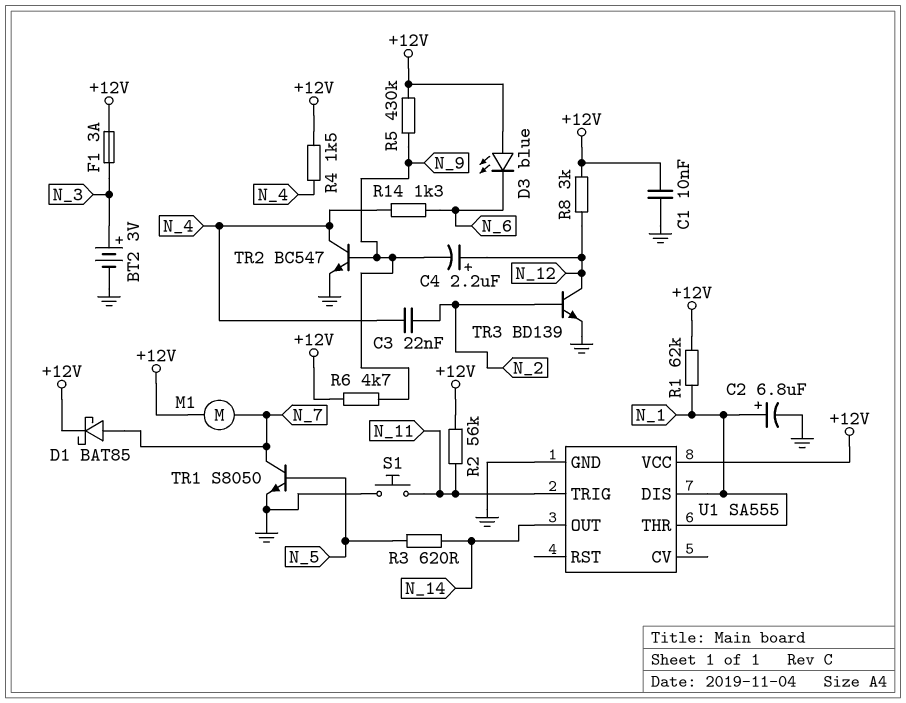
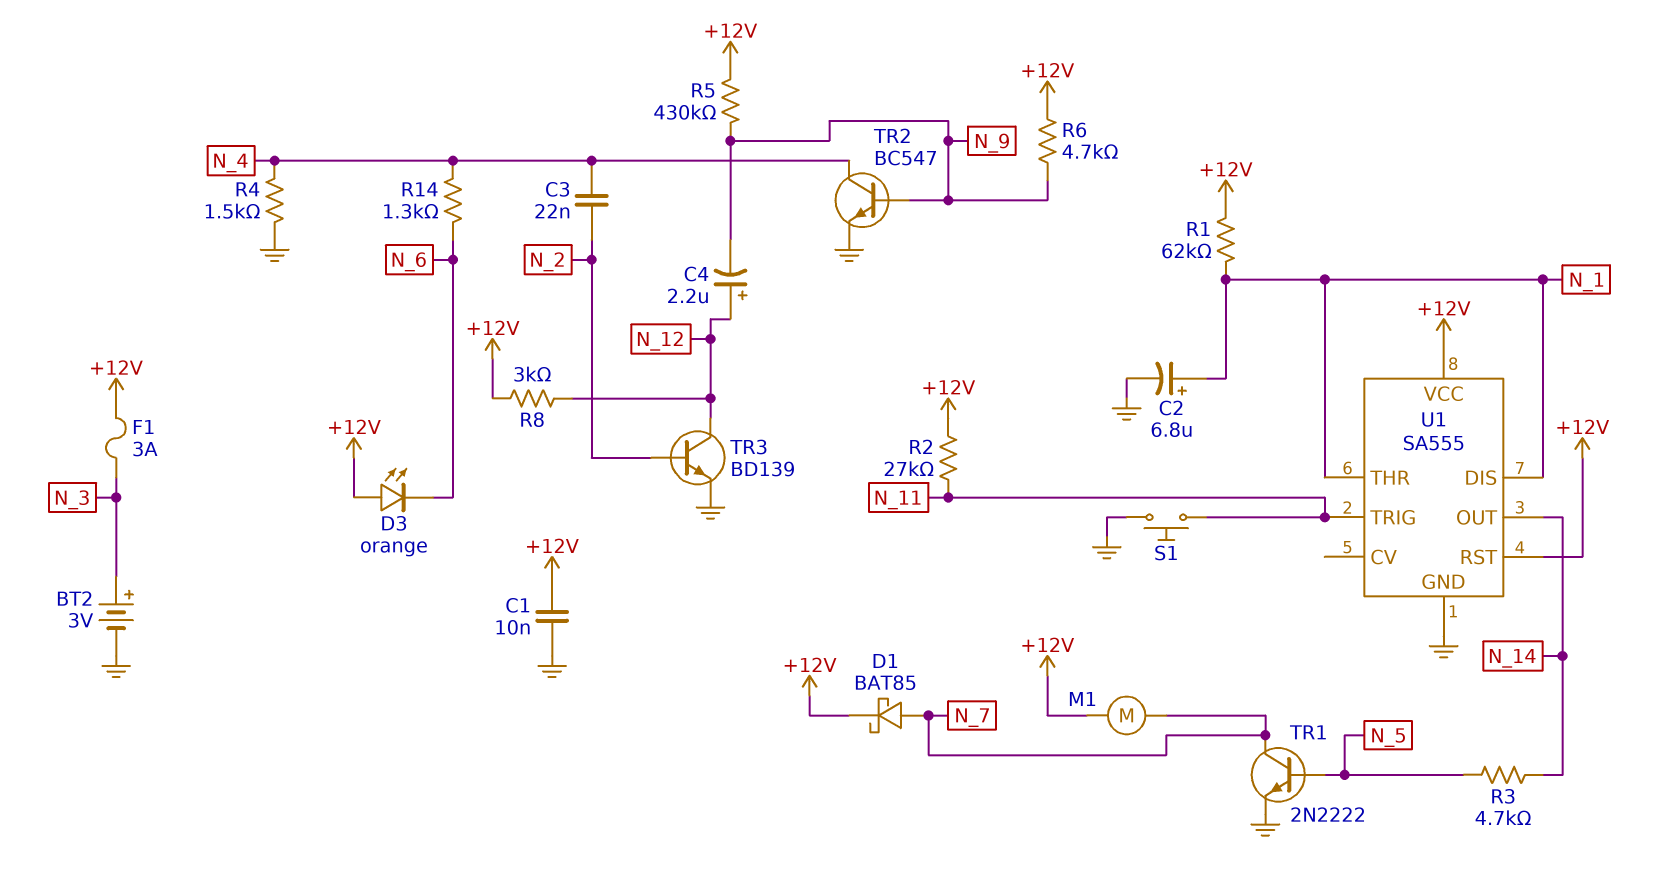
D3: LED blue (A +12V, K N_6) -> LED orange (A +12V, K N_6)
R2: 56k (+12V, N_11) -> 27k (+12V, N_11)
R3: 620 (N_5, N_14) -> 4.7k (N_5, N_14)
R4: 1.5k (+12V, N_4) -> 1.5k (GND, N_4)
TR1: NPN S8050 (B N_5, C N_7, E GND) -> NPN 2N2222 (B N_5, C N_7, E GND)
U1 pin RST: none -> +12V

